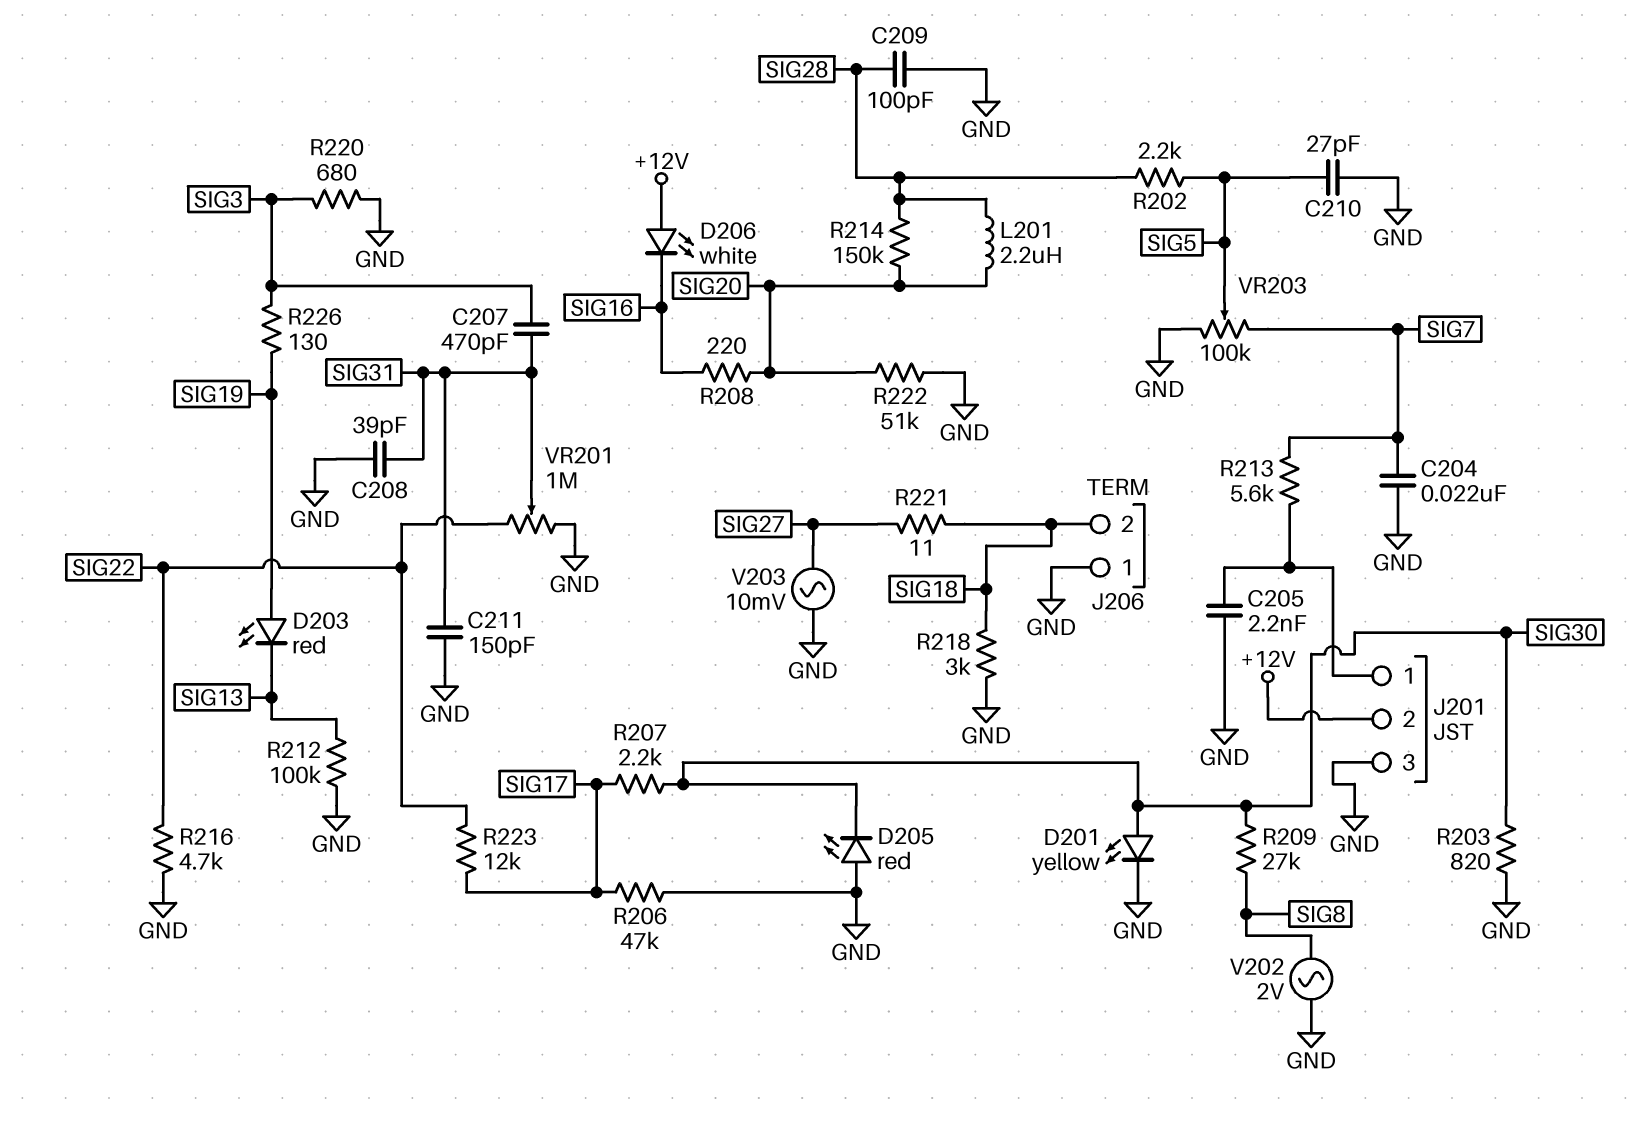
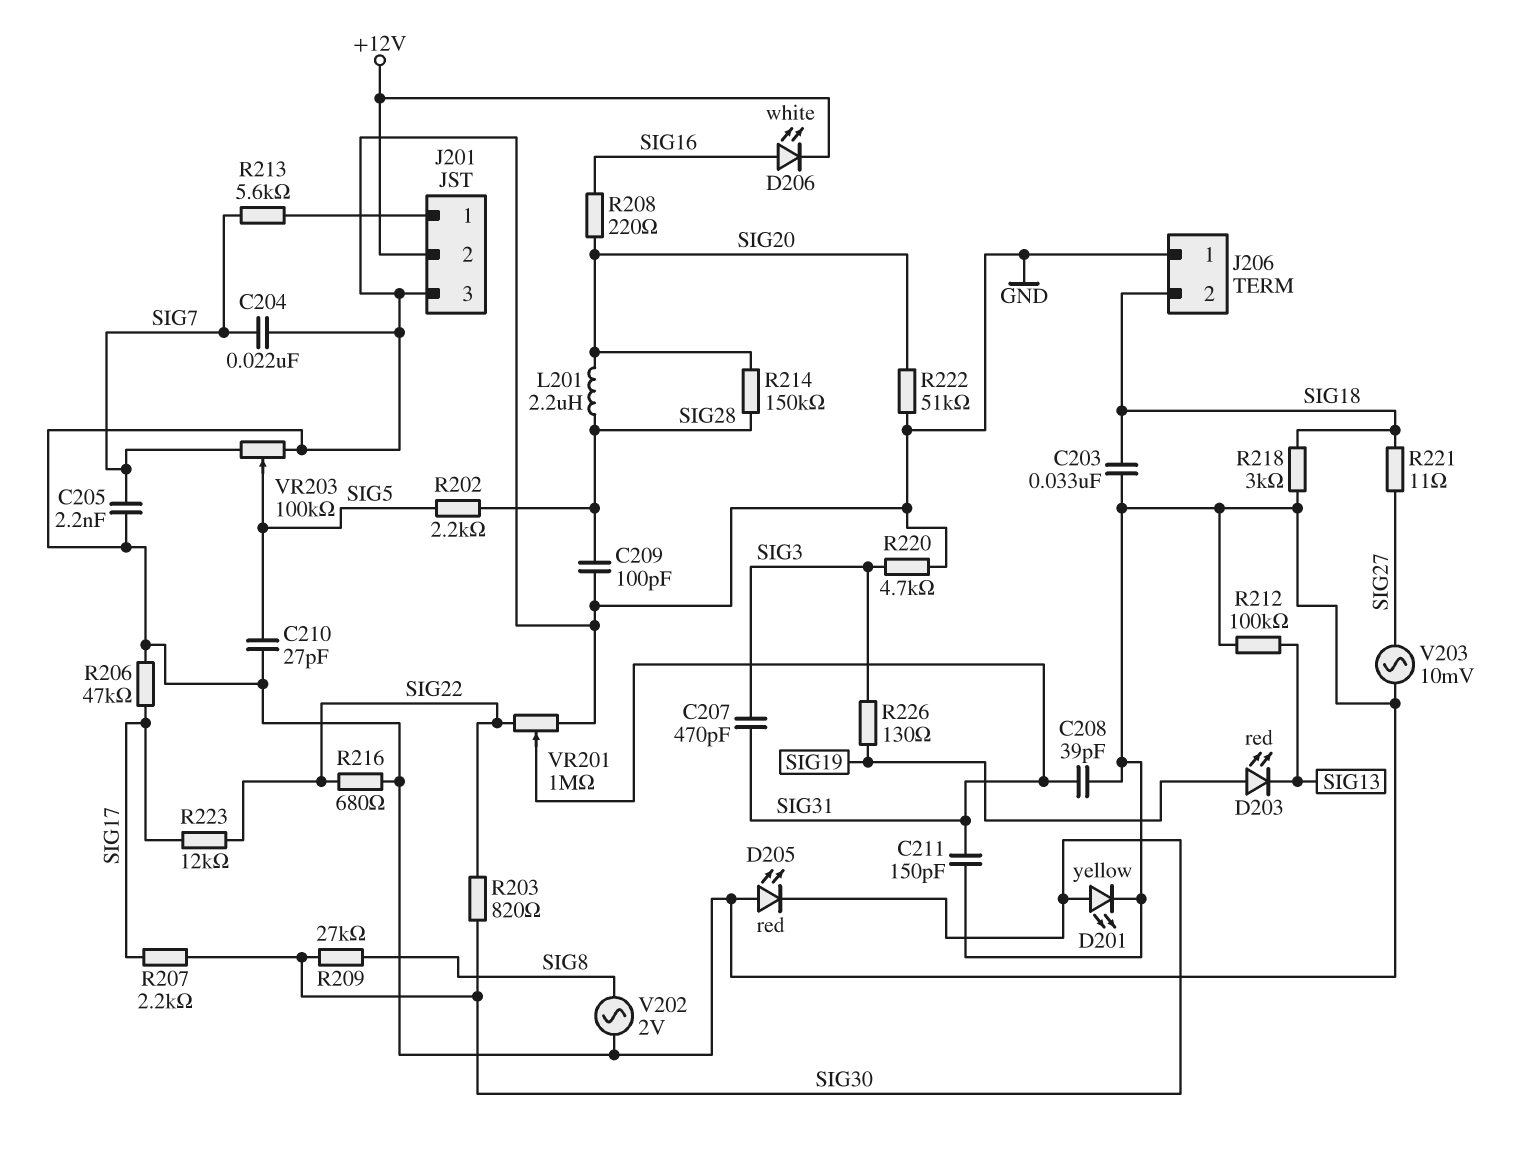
C203: none -> 33nF (GND, SIG18)
C205: 2.2nF (GND, J201/1) -> 2.2nF (GND, SIG7)
D206: LED white (A +12V, K SIG16) -> LED white (A SIG16, K +12V)
R203: 820 (GND, SIG30) -> 820 (SIG22, SIG30)
R216: 4.7k (GND, SIG22) -> 680 (GND, SIG22)
R220: 680 (GND, SIG3) -> 4.7k (GND, SIG3)

